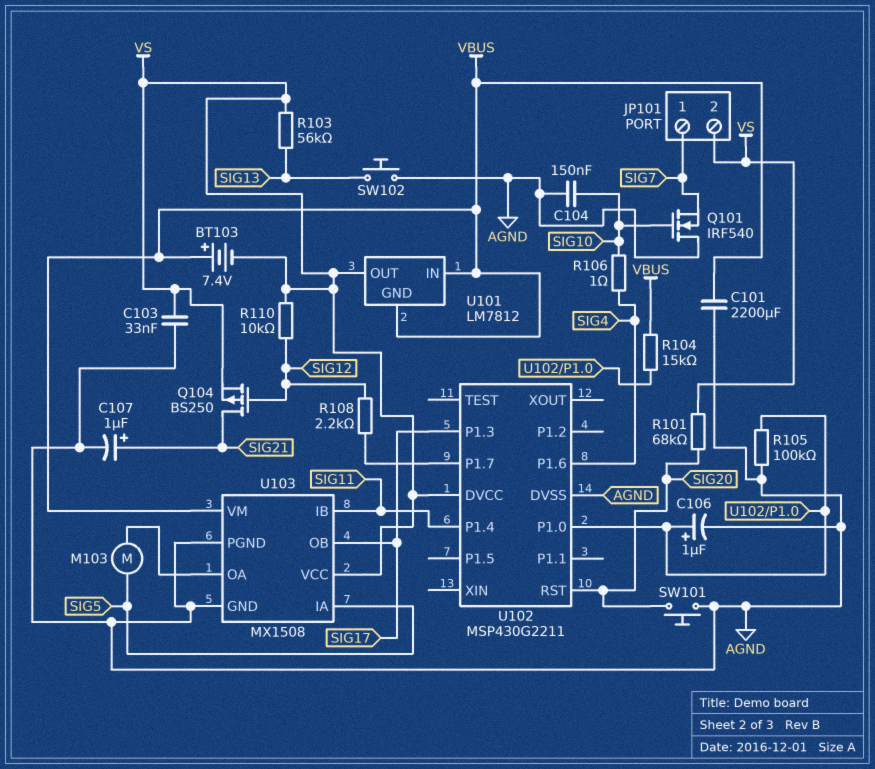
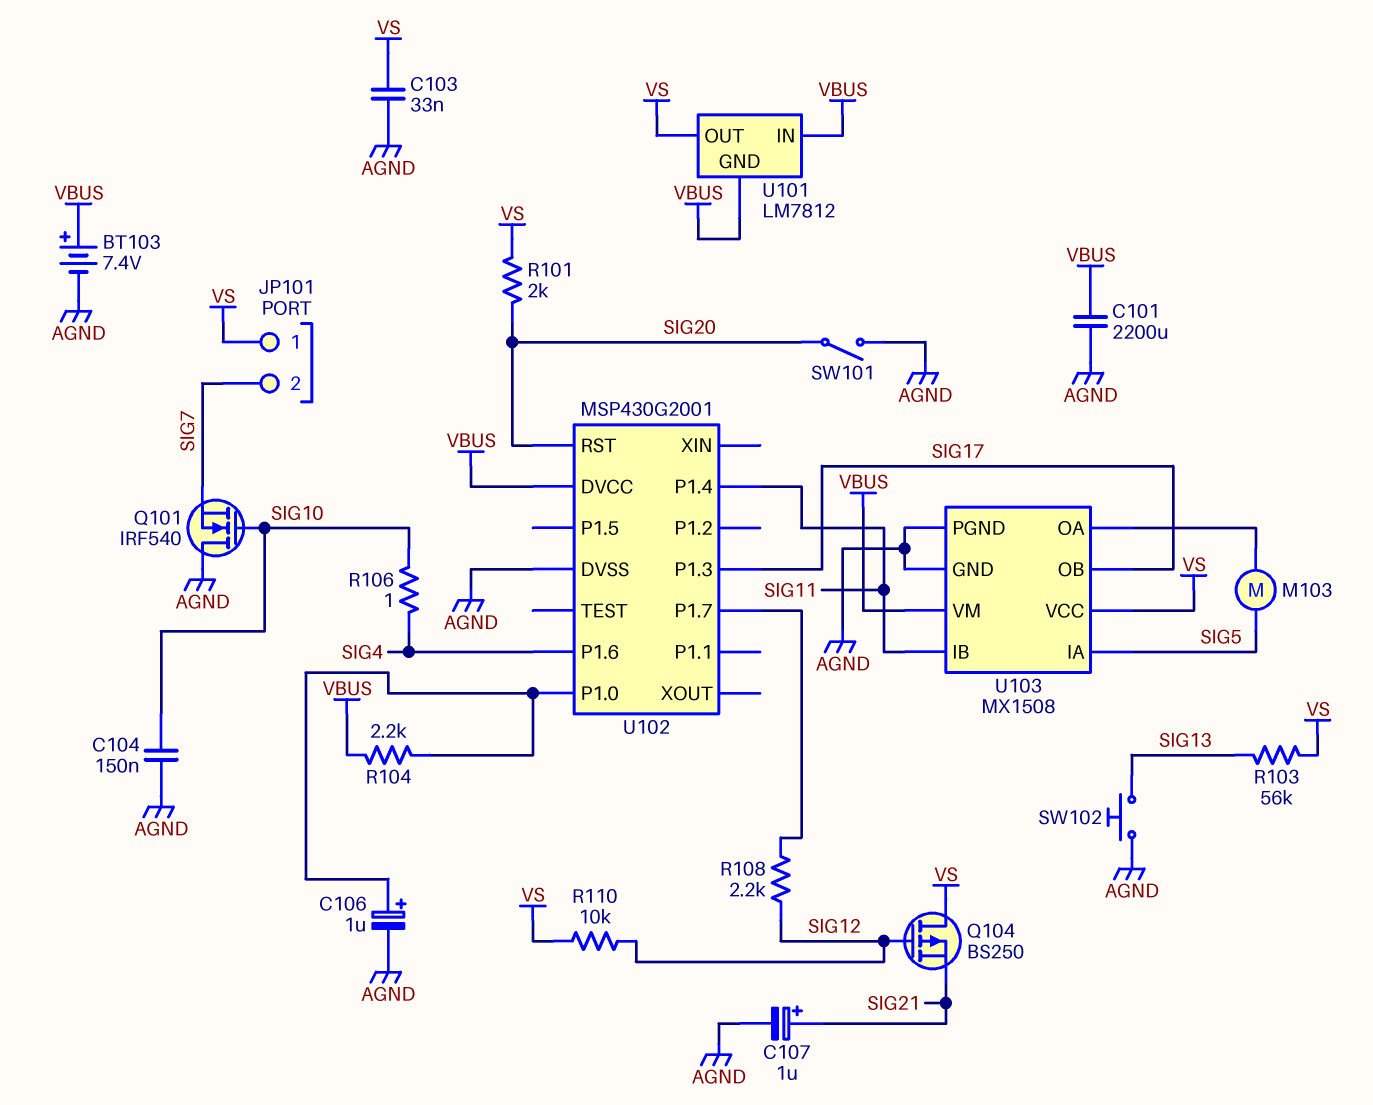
BT103: 7.4V (plus VBUS, minus VS) -> 7.4V (plus VBUS, minus AGND)
JP101 pin 1: SIG7 -> VS
JP101 pin 2: VS -> SIG7
Q104: PMOS BS250 (G SIG12, D SIG21, S VS) -> PMOS BS250 (G SIG12, D VS, S SIG21)
R101: 68k (SIG20, VS) -> 2k (SIG20, VS)
R104: 15k (U102/P1.0, VBUS) -> 2.2k (U102/P1.0, VBUS)
R105: 100k (AGND, U102/P1.0) -> none
SW101: button (AGND, SIG20) -> switch (AGND, SIG20)
U102: MSP430G2211 -> MSP430G2001
U102 pin DVCC: VS -> VBUS

